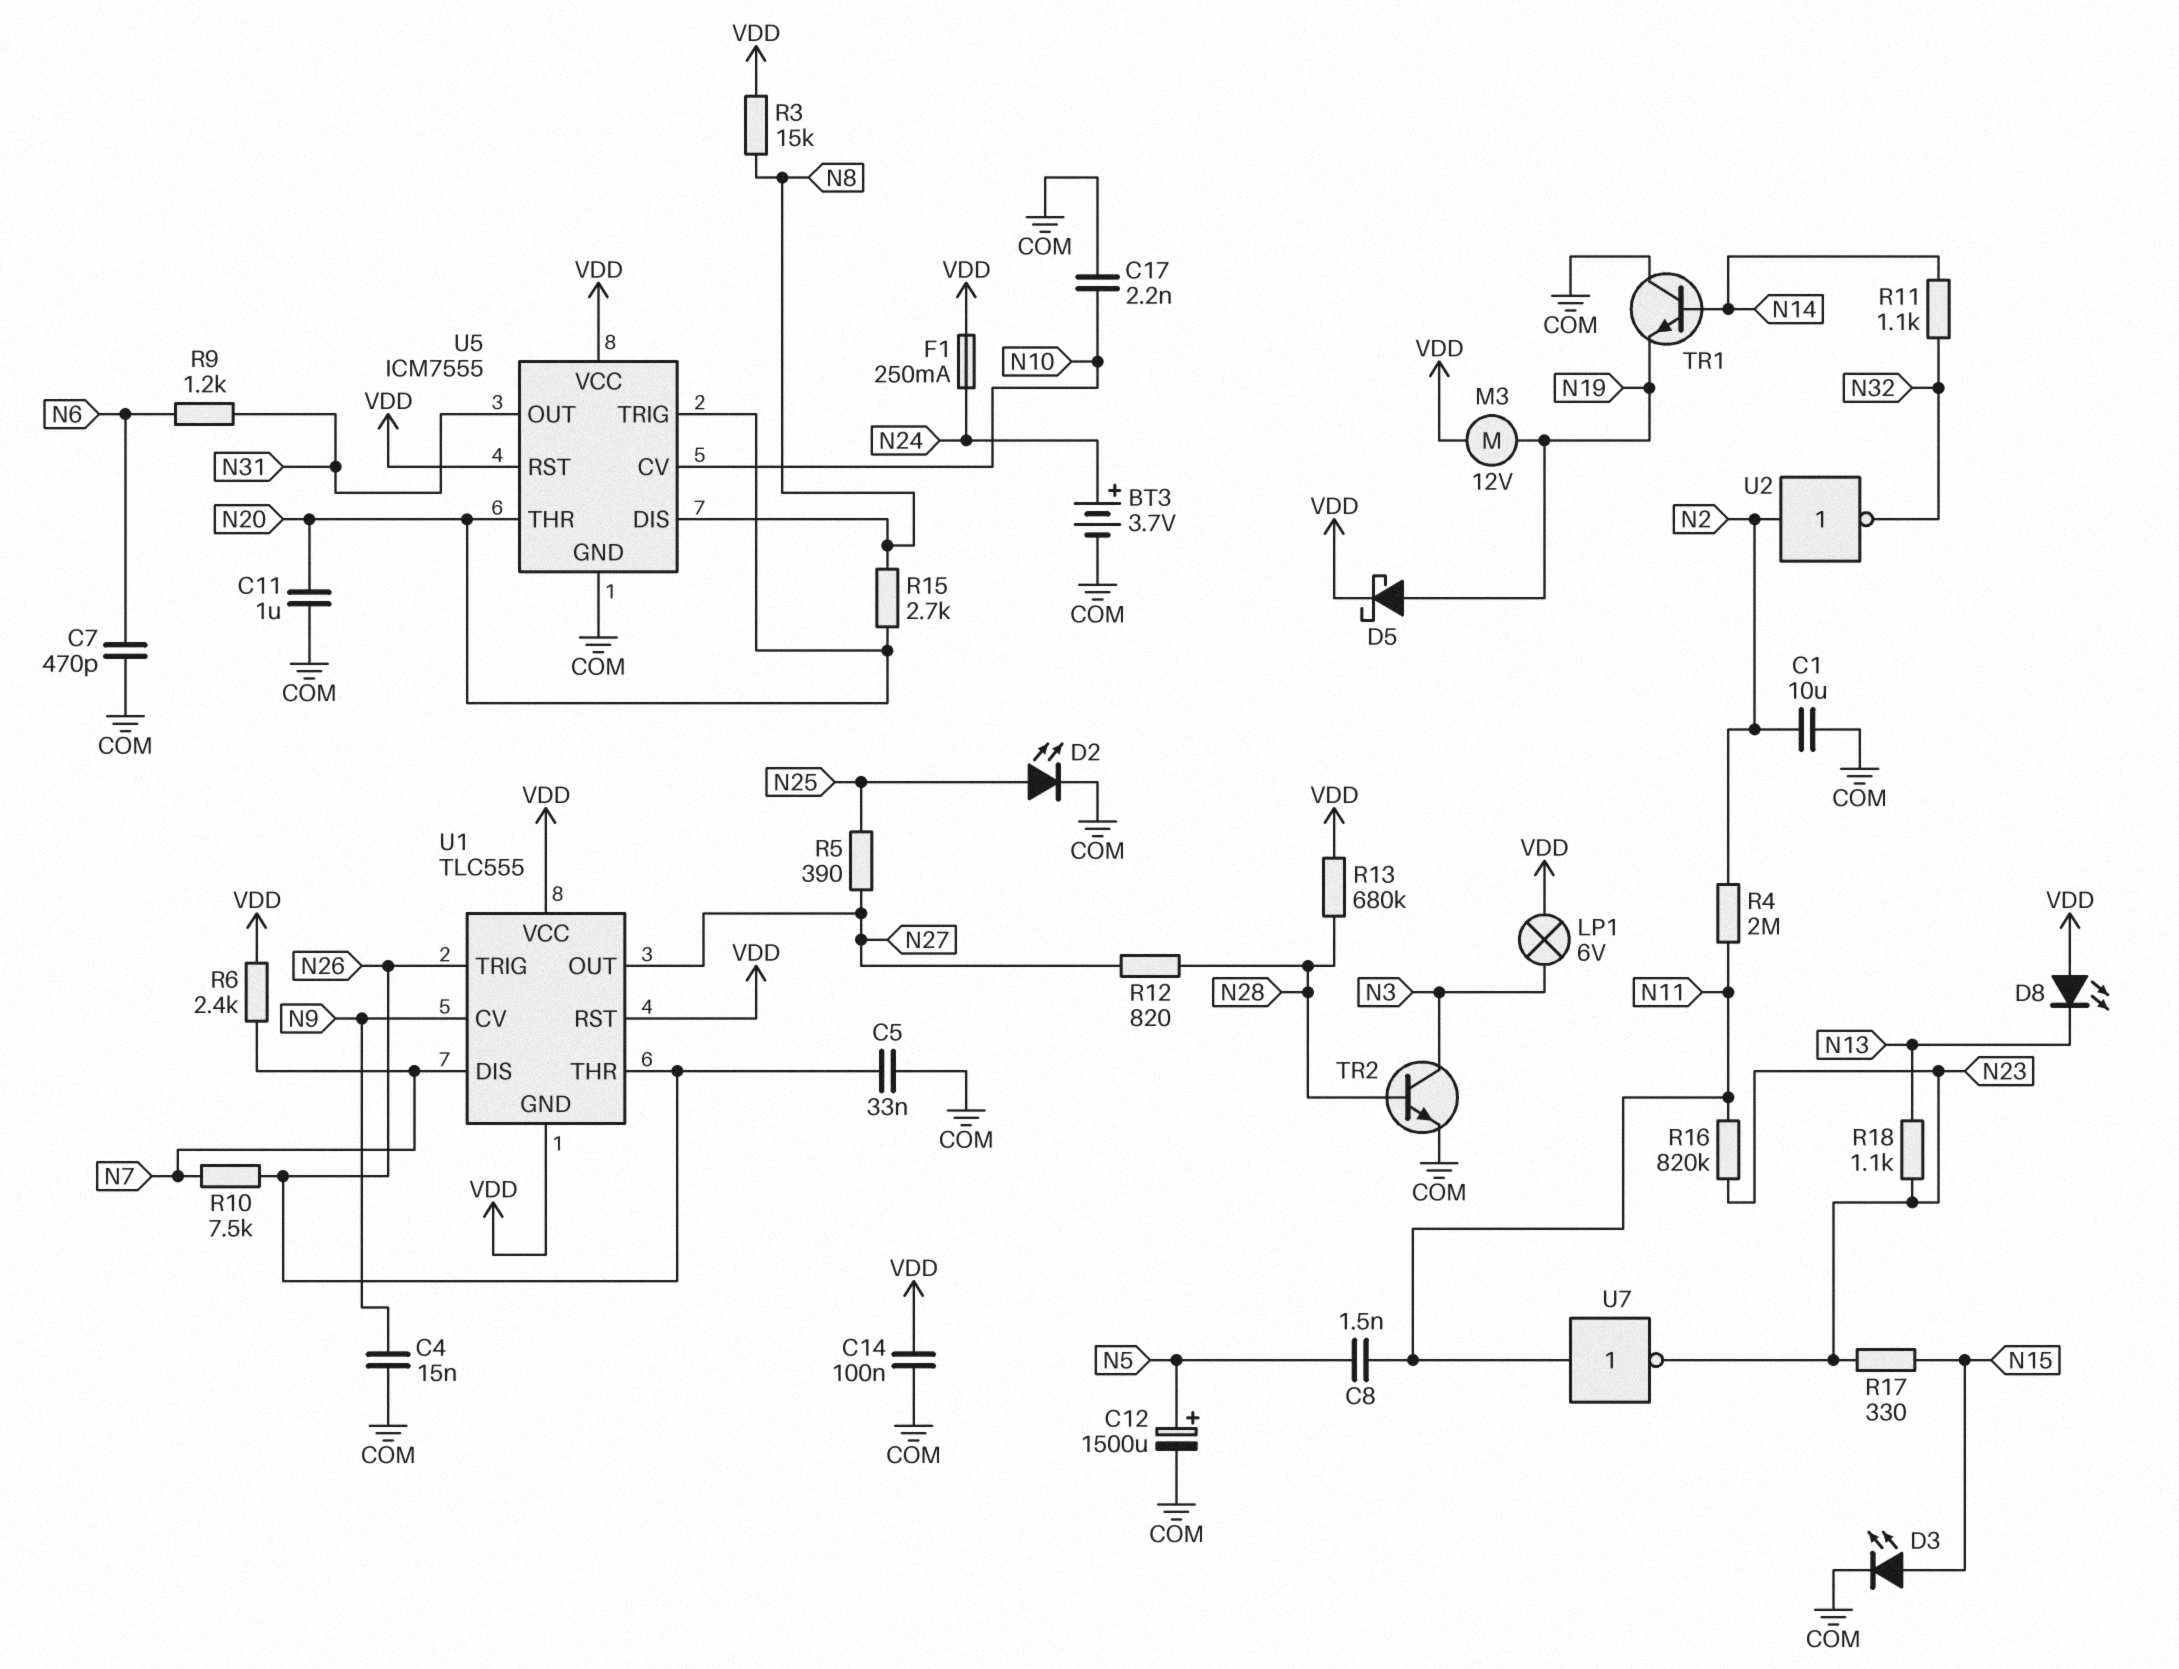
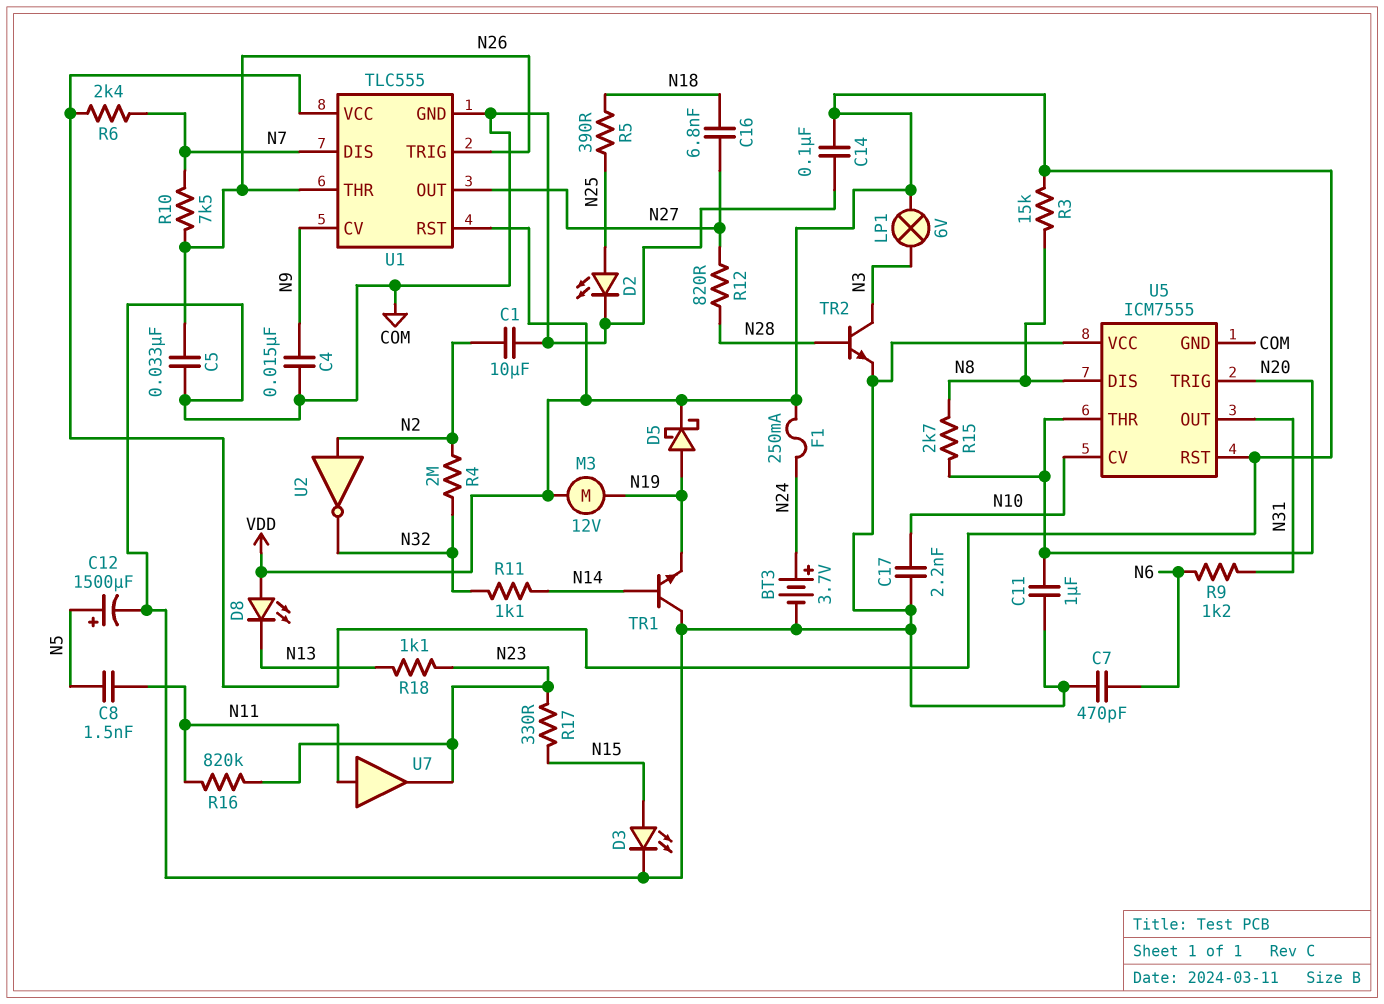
C16: none -> 6.8nF (N18, N27)
R4: 2M (N2, N11) -> 2M (N2, N32)
R5: 390 (N25, N27) -> 390 (N18, N25)
R13: 680k (N28, VDD) -> none
U1 pin GND: VDD -> COM
U5 pin VCC: VDD -> COM
U7: NOT (in N11, out N23) -> buffer (in N11, out N23)

